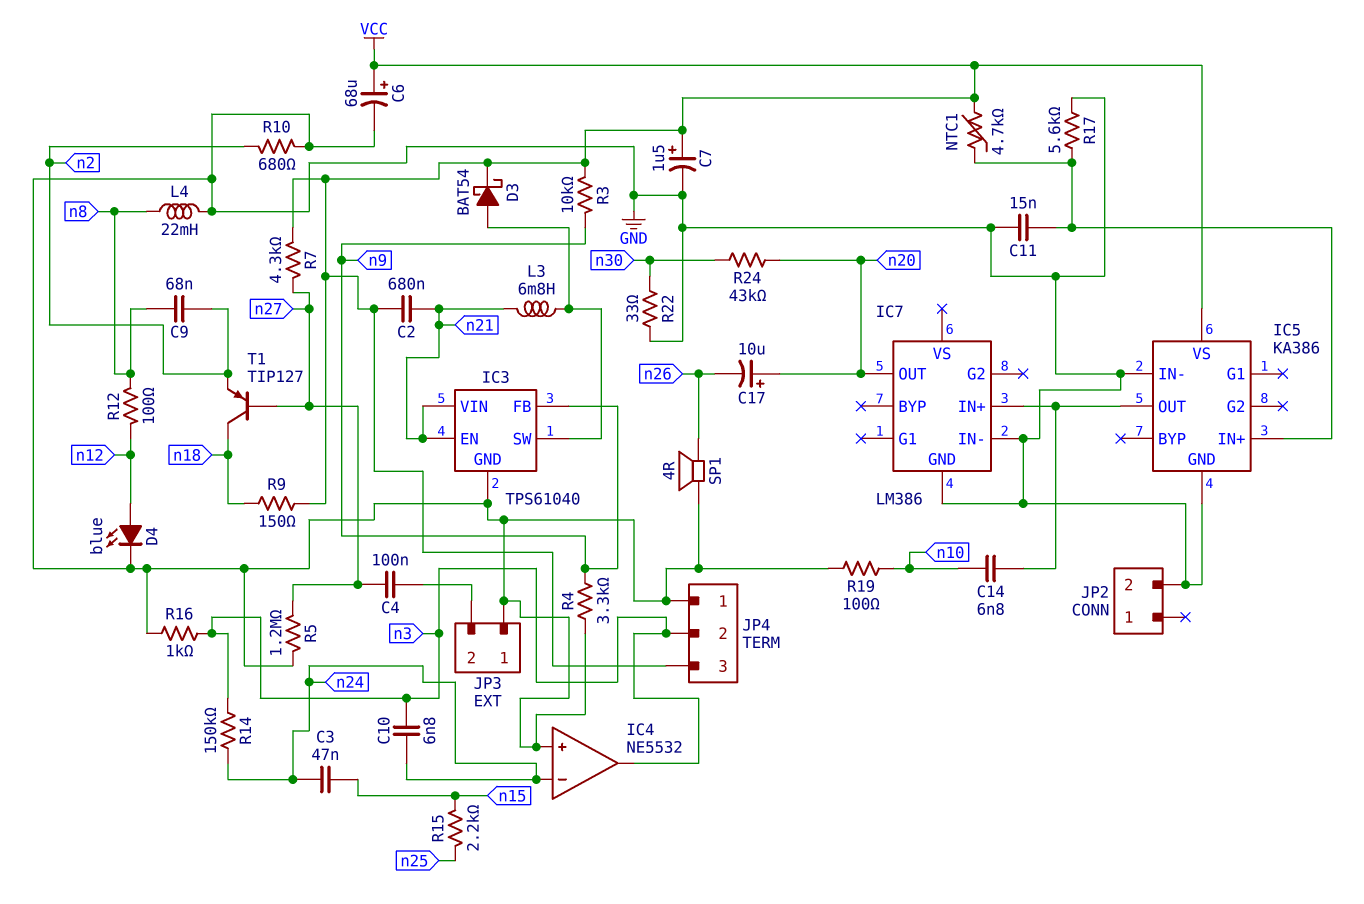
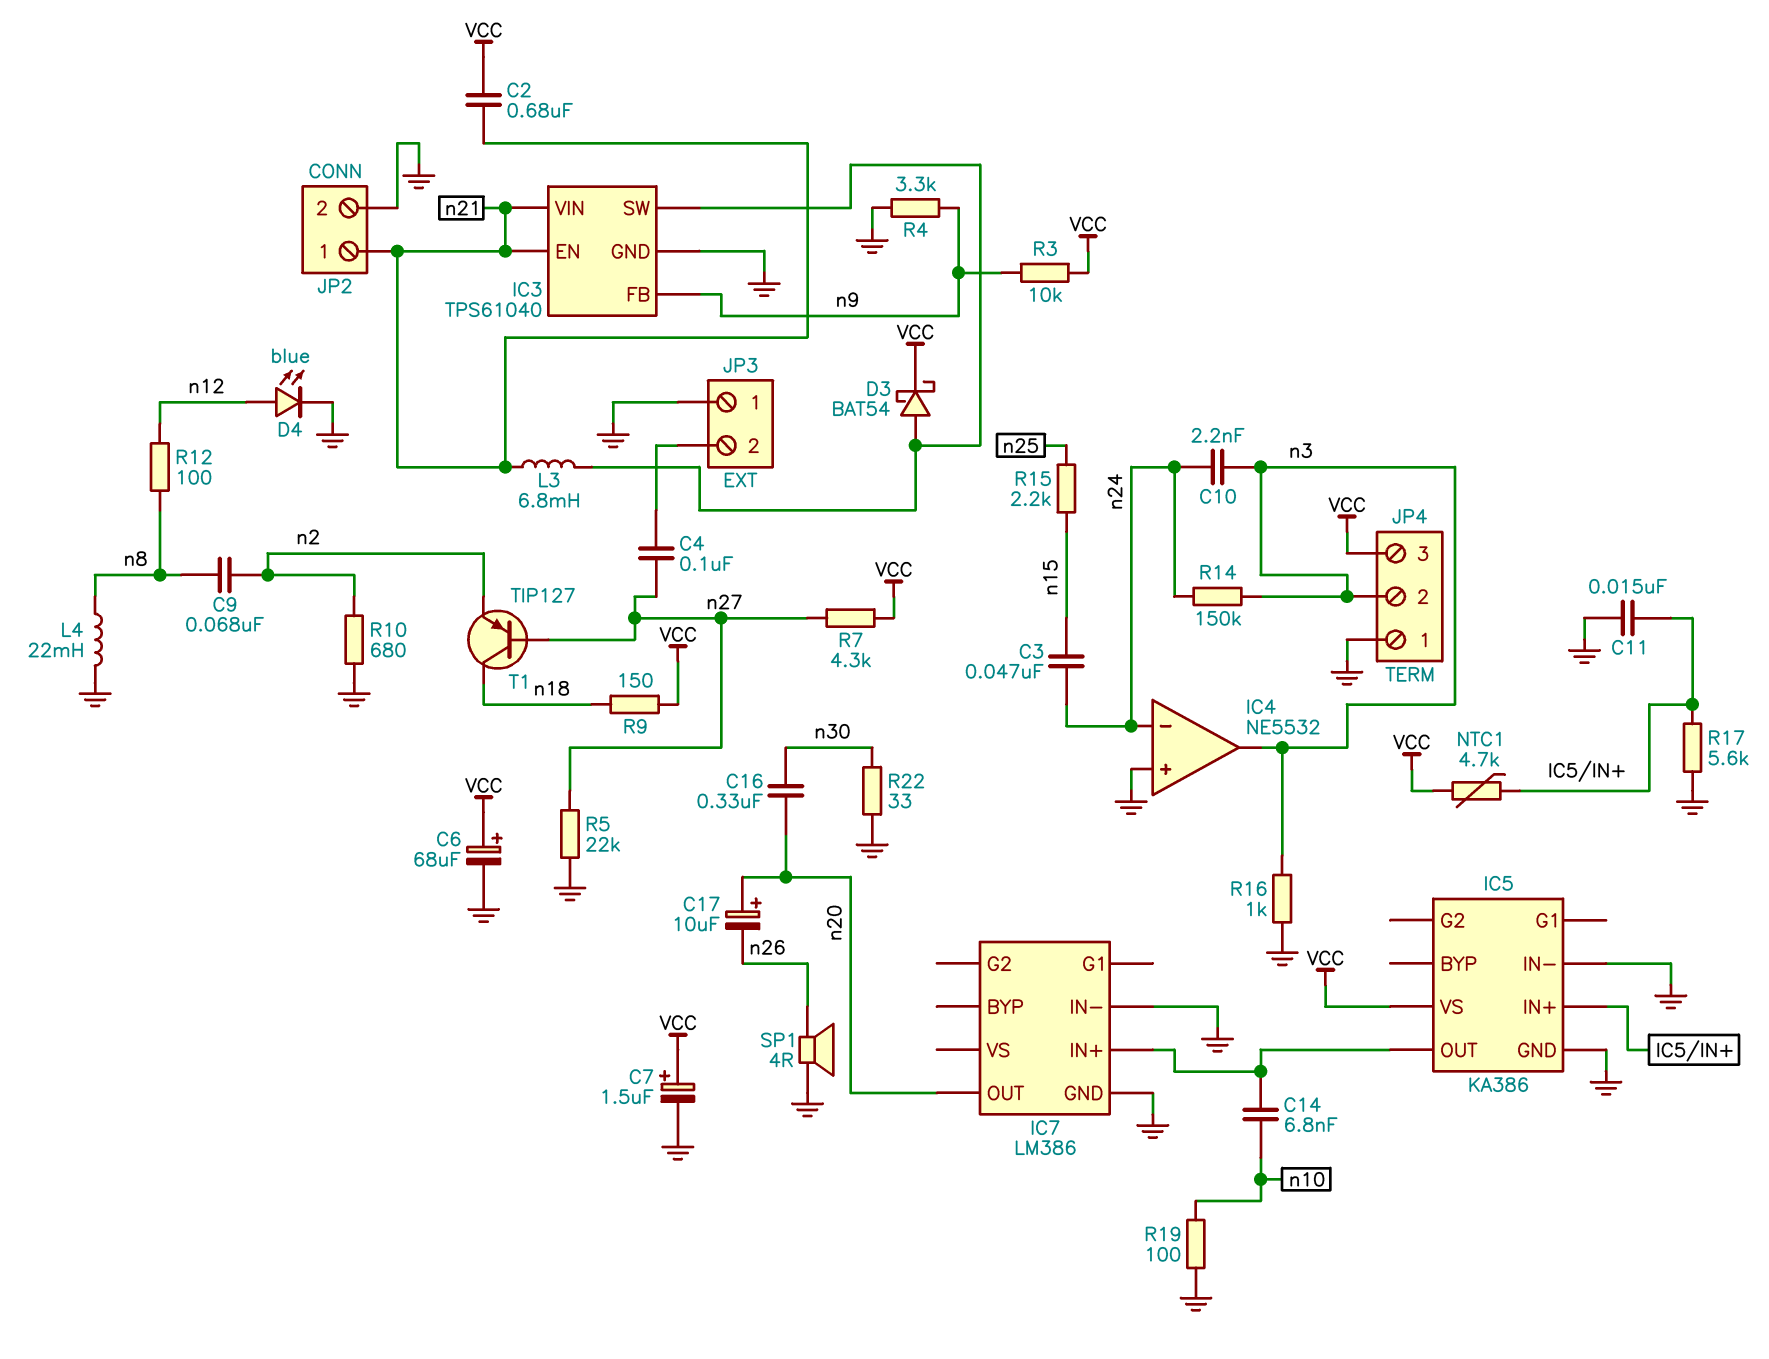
C10: 6.8nF (n3, n24) -> 2.2nF (n3, n24)
C16: none -> 330nF (n20, n30)
JP2 pin 1: none -> n21
R5: 1.2M (GND, n27) -> 22k (GND, n27)
R24: 43k (n20, n30) -> none

